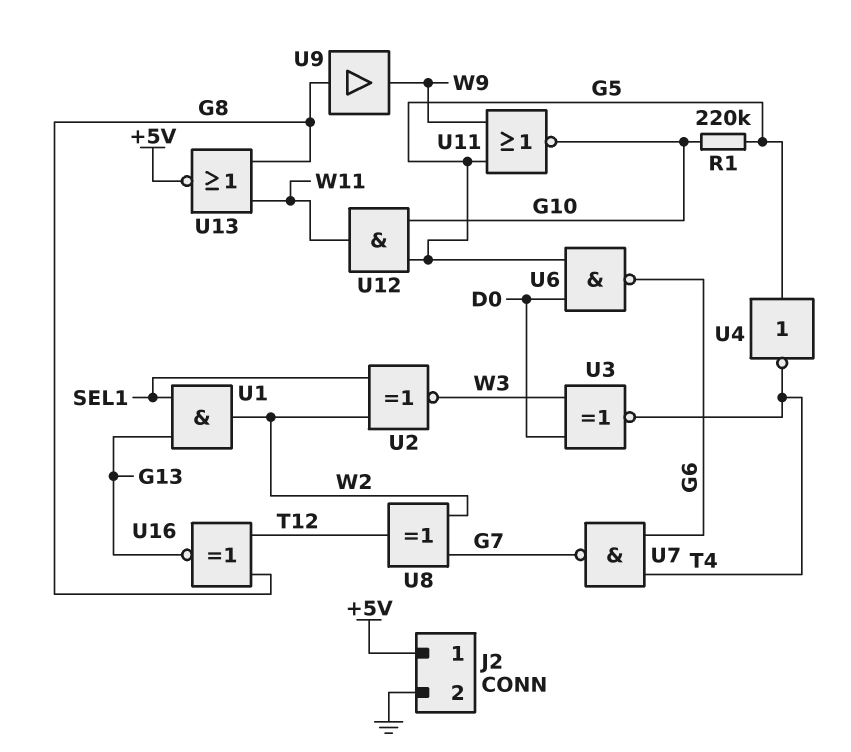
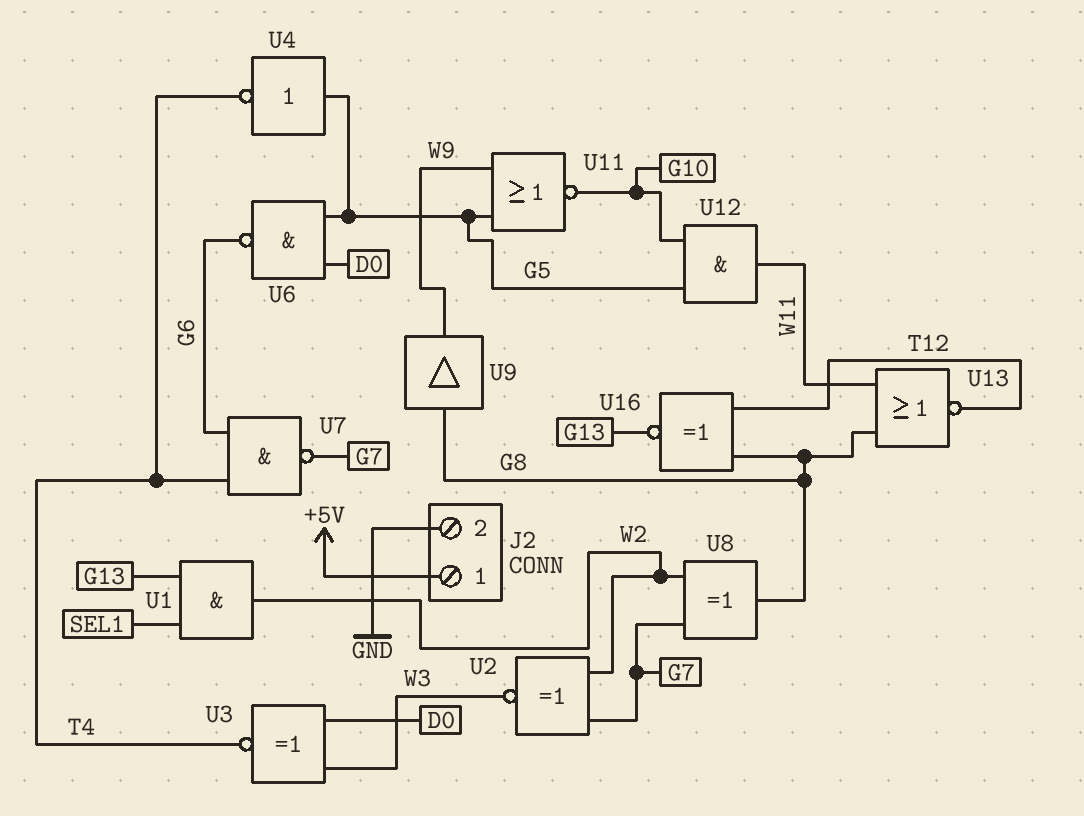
R1: 220k (G5, G10) -> none
U2: XNOR (in SEL1, in W2, out W3) -> XNOR (in G7, in W2, out W3)
U8: XOR (in G7, in W2, out T12) -> XOR (in G7, in W2, out G8)
U13: NOR (in G8, in W11, out +5V) -> NOR (in G8, in W11, out T12)

